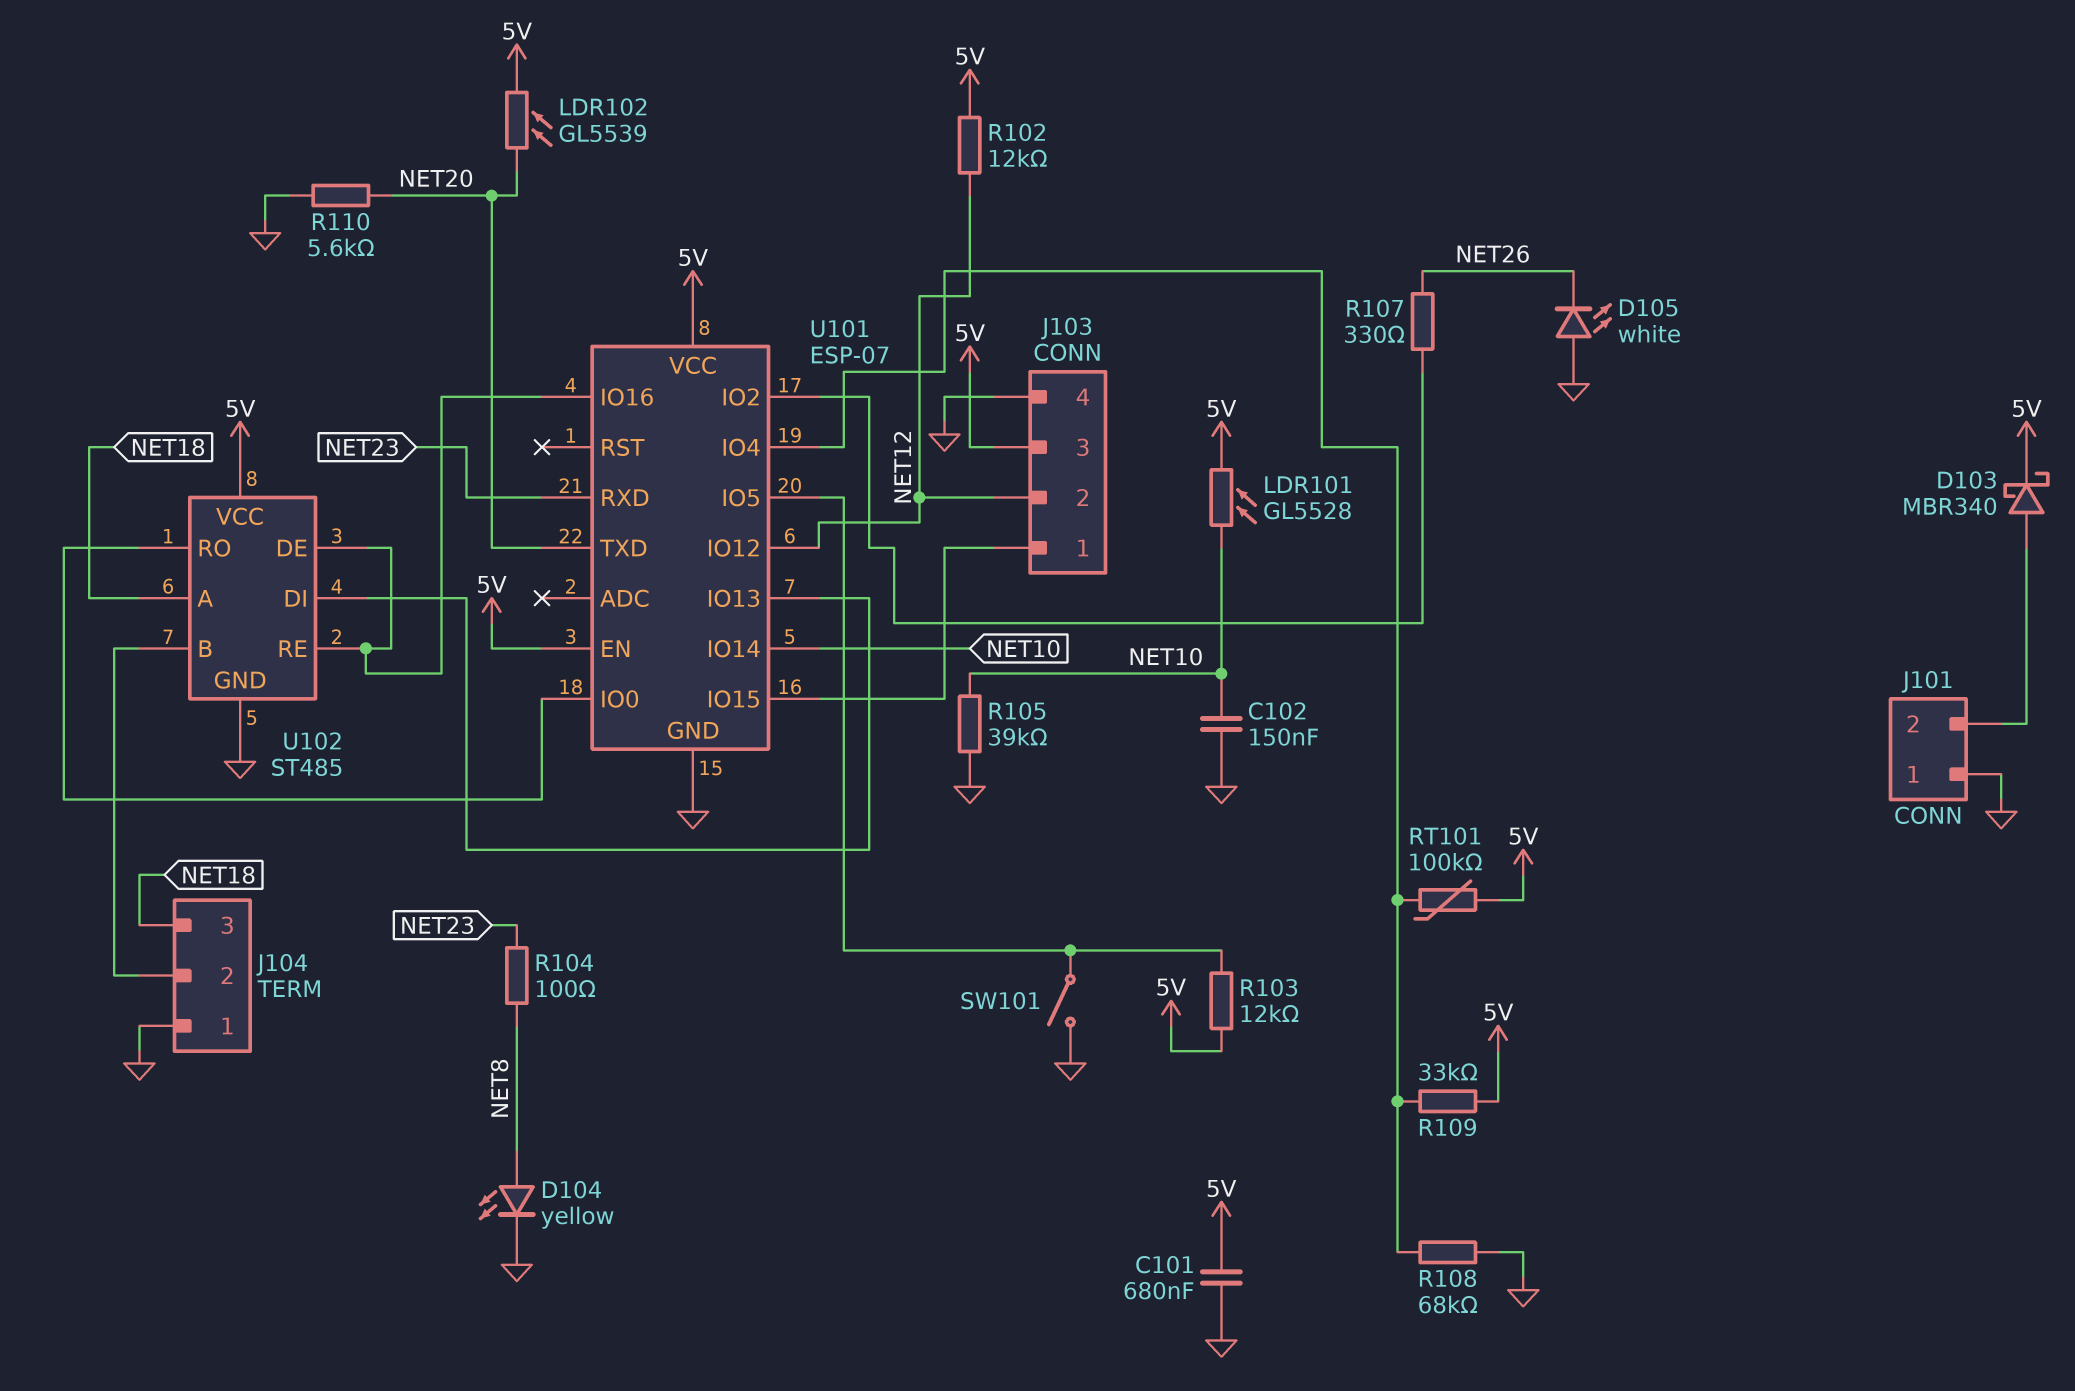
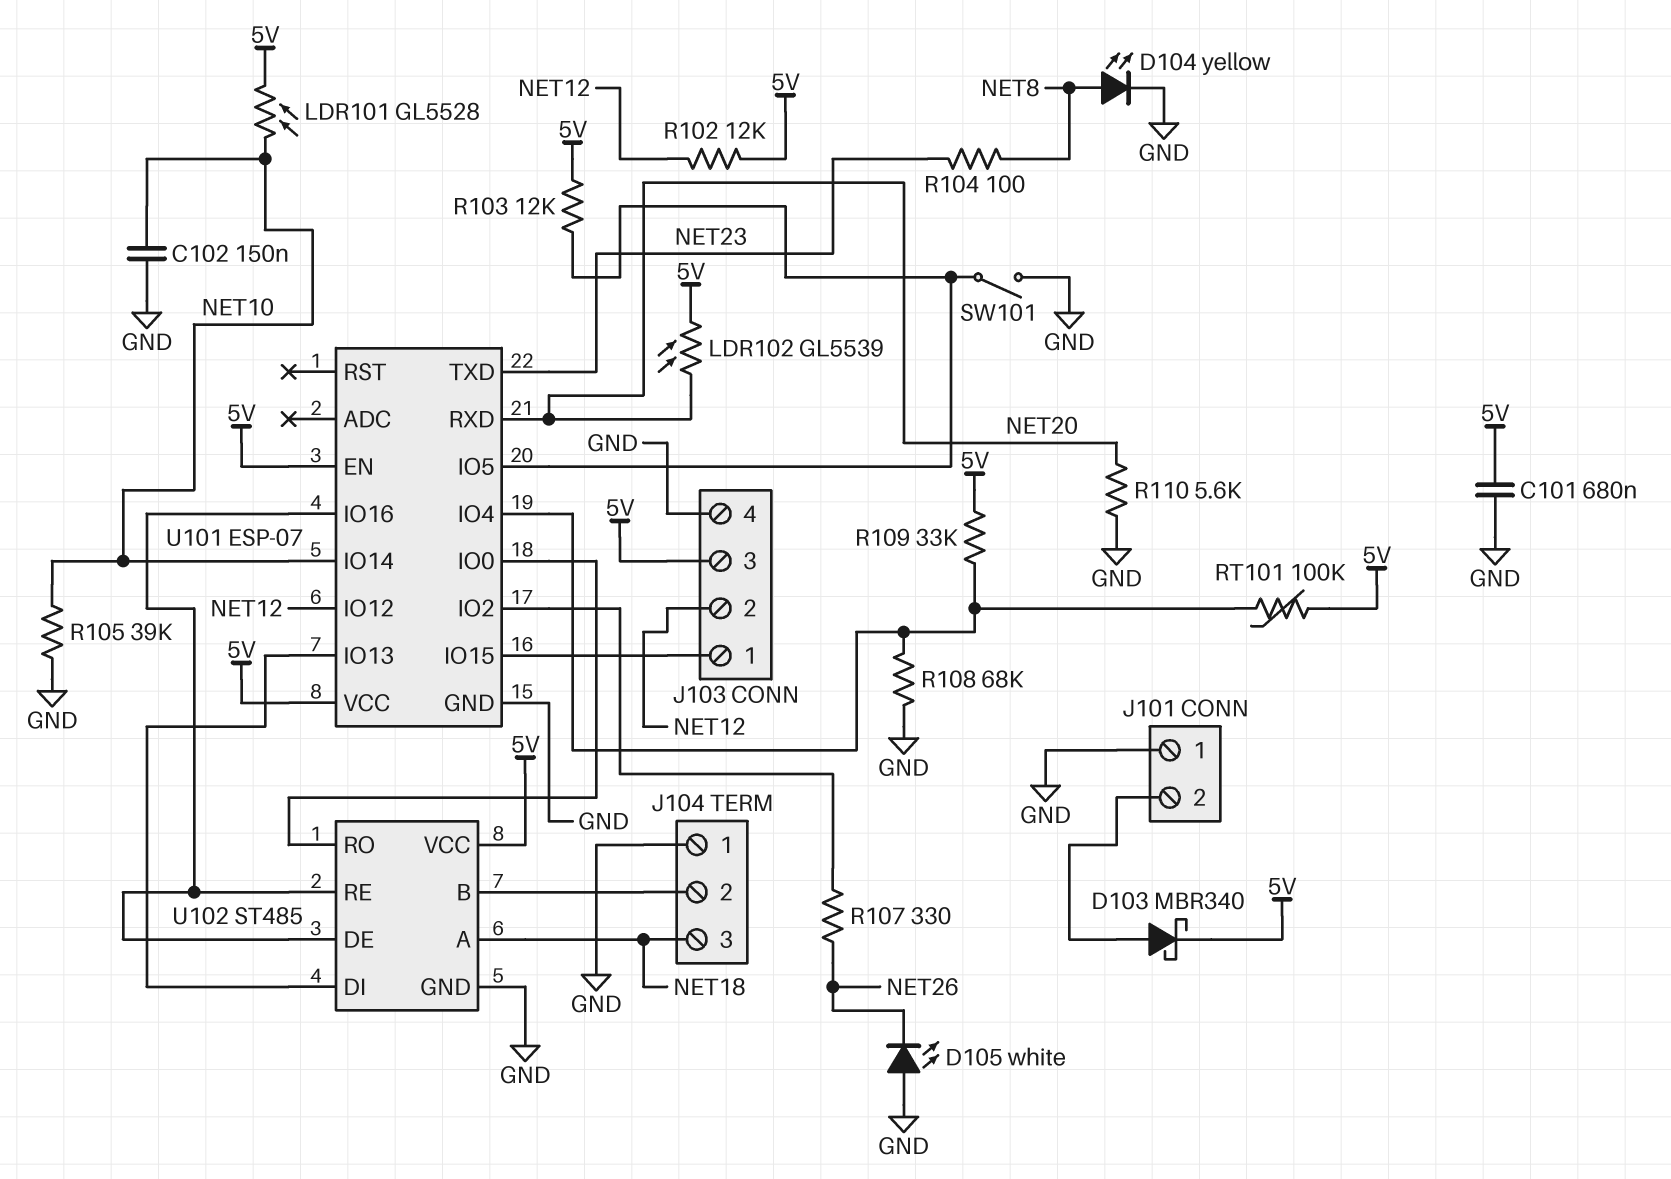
U101 pin RXD: NET23 -> NET20
U101 pin TXD: NET20 -> NET23

